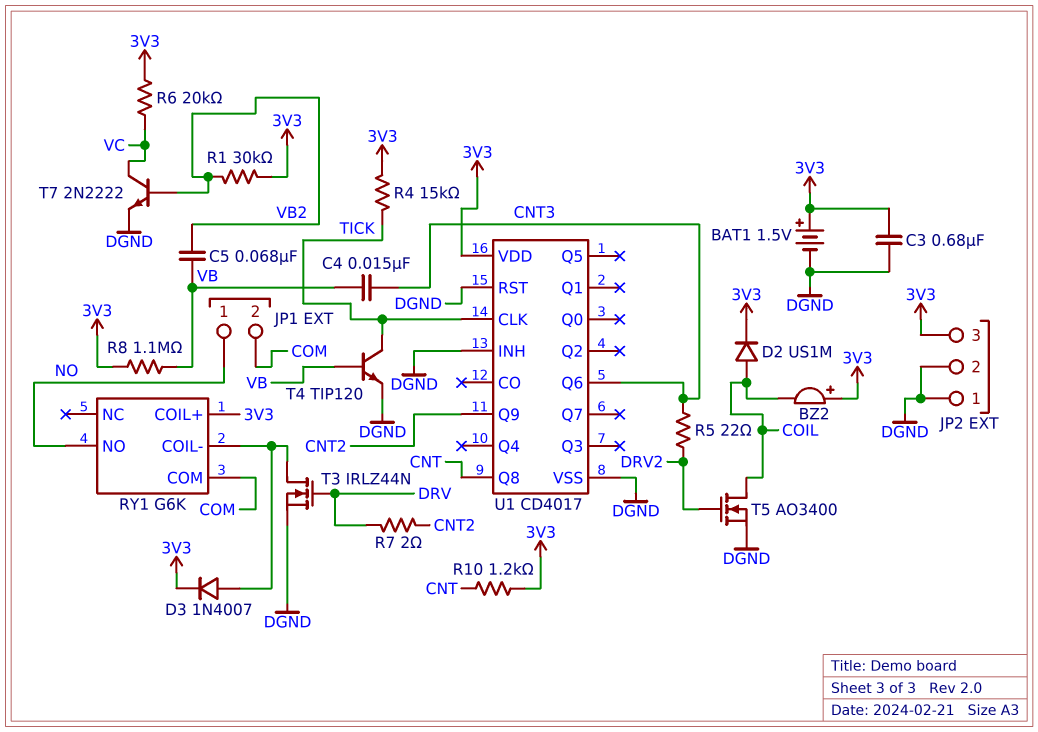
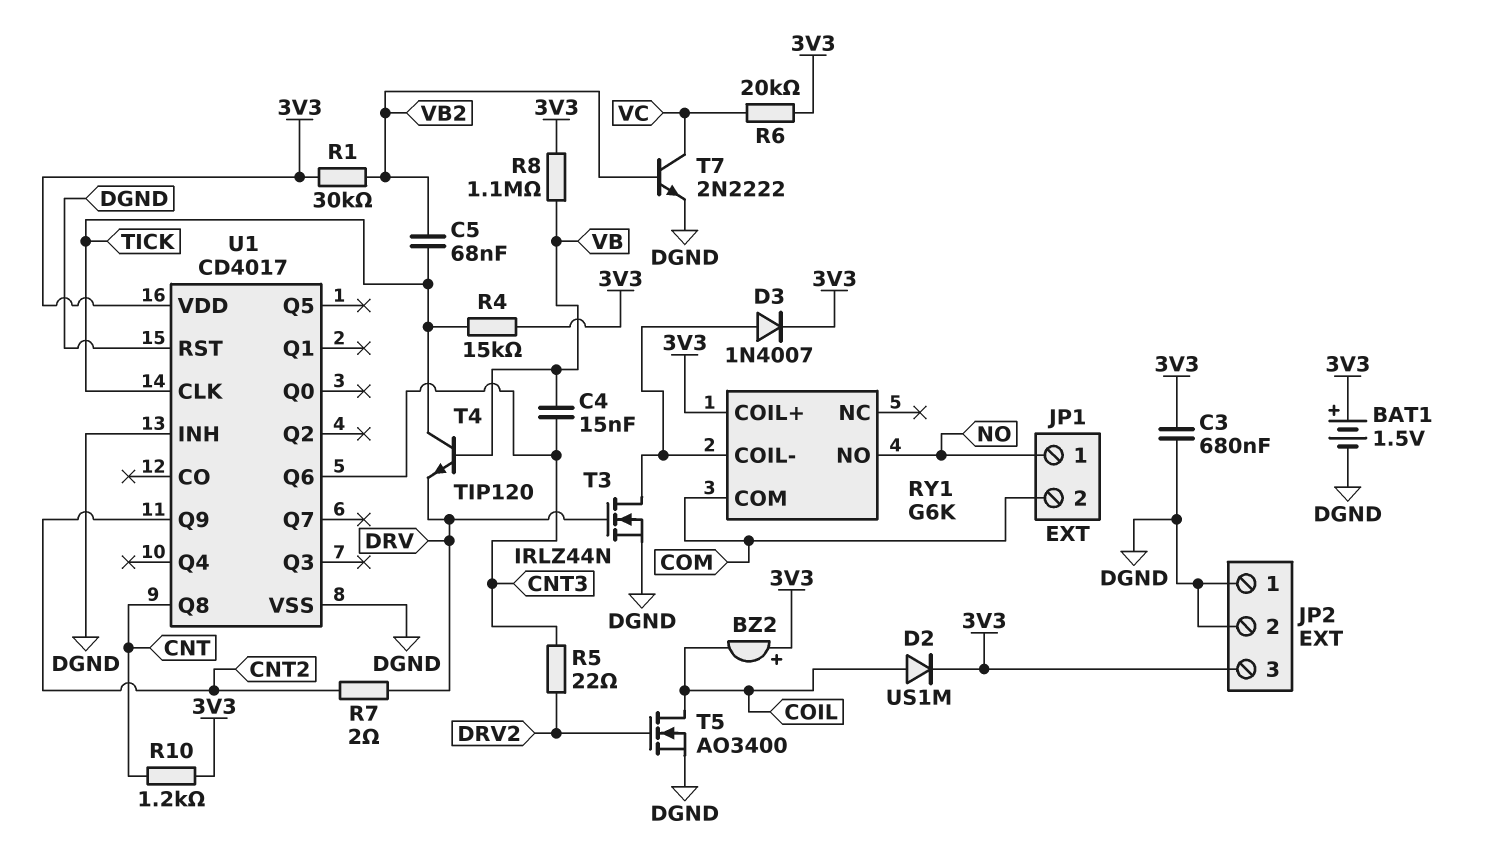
C5: 68nF (VB, VB2) -> 68nF (TICK, VB2)
T4: NPN TIP120 (B VB, C TICK, E DGND) -> NPN TIP120 (B VB, C TICK, E DRV)

